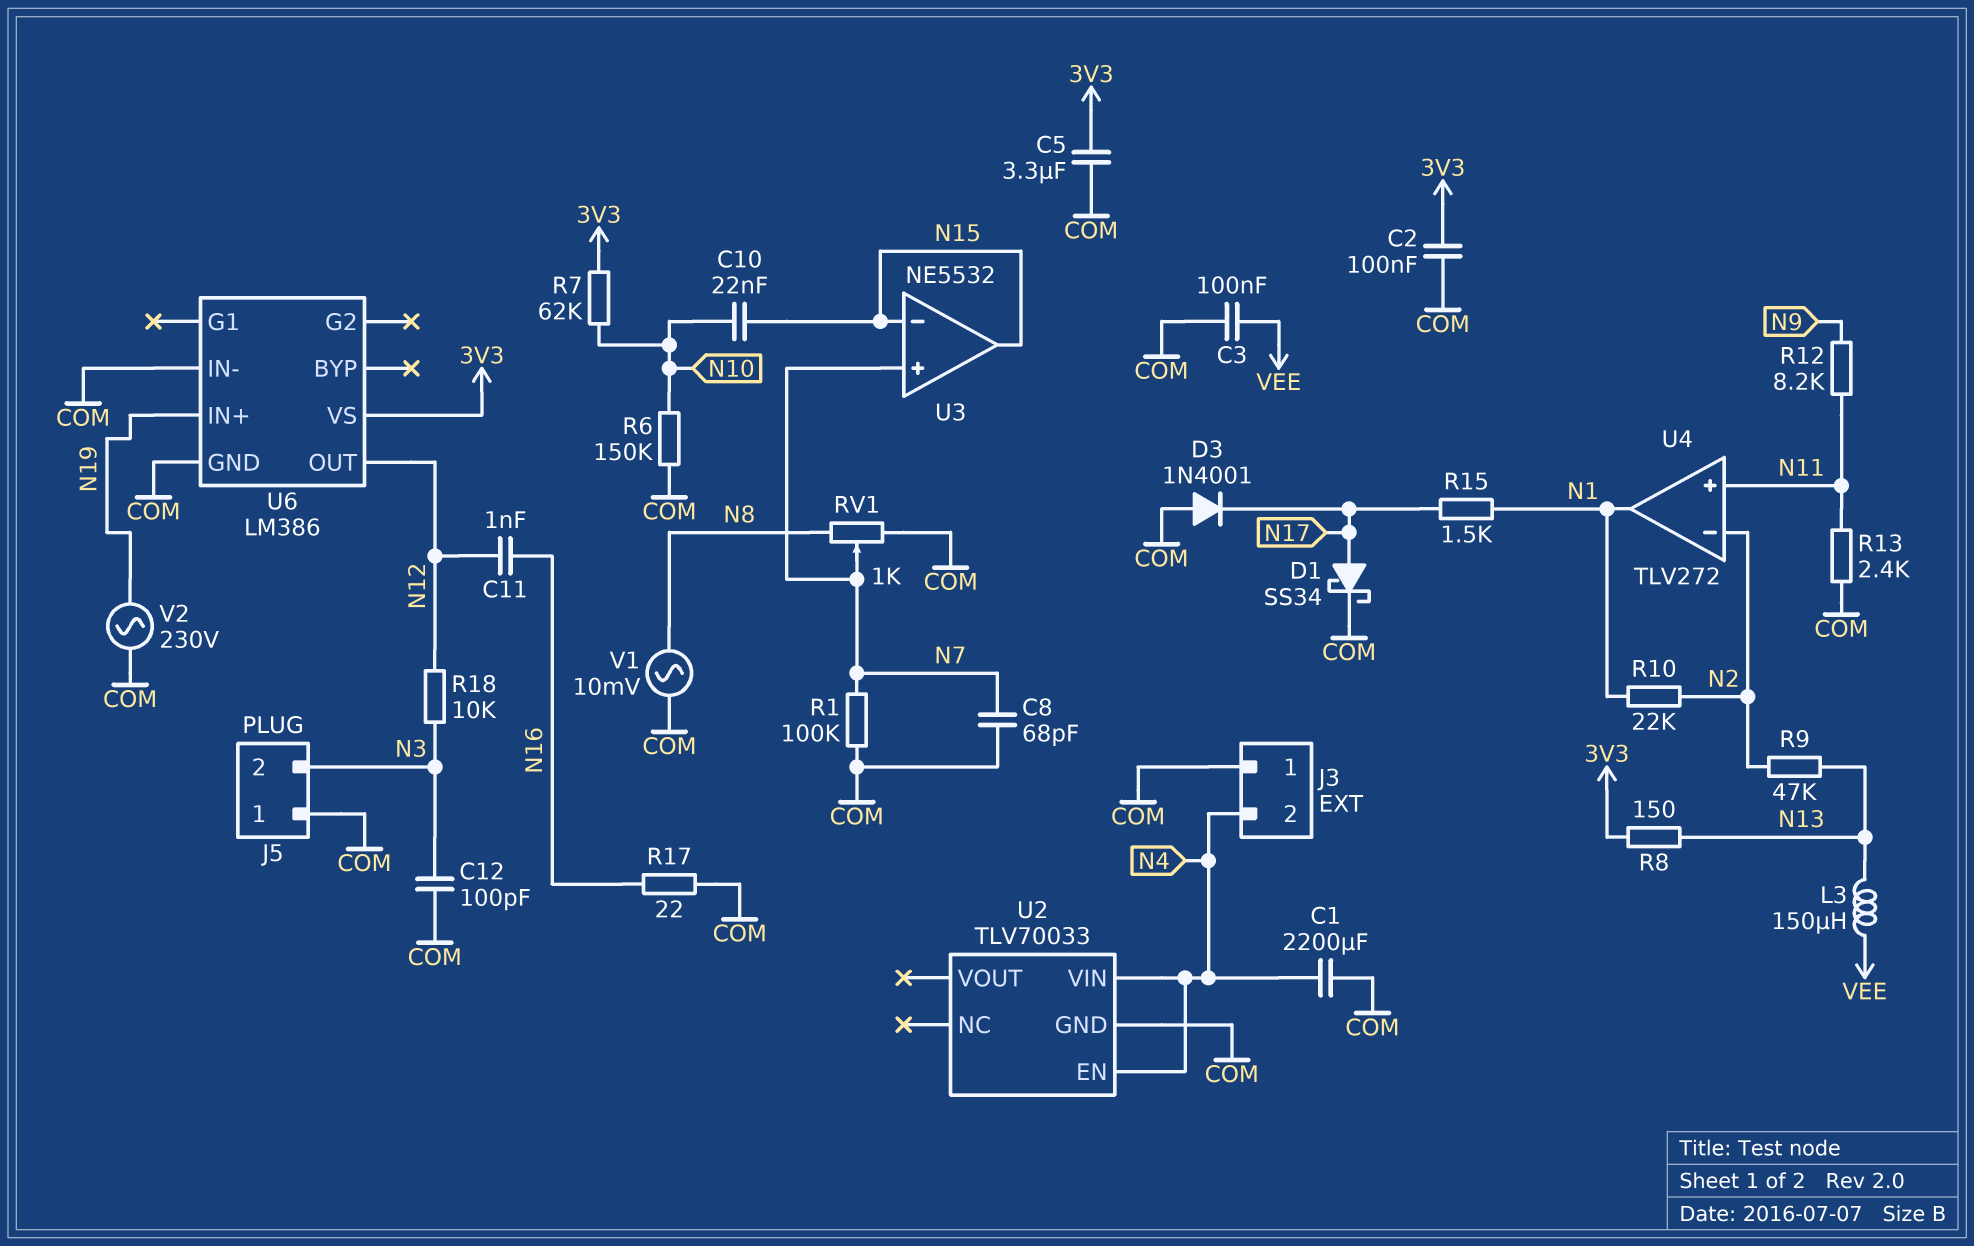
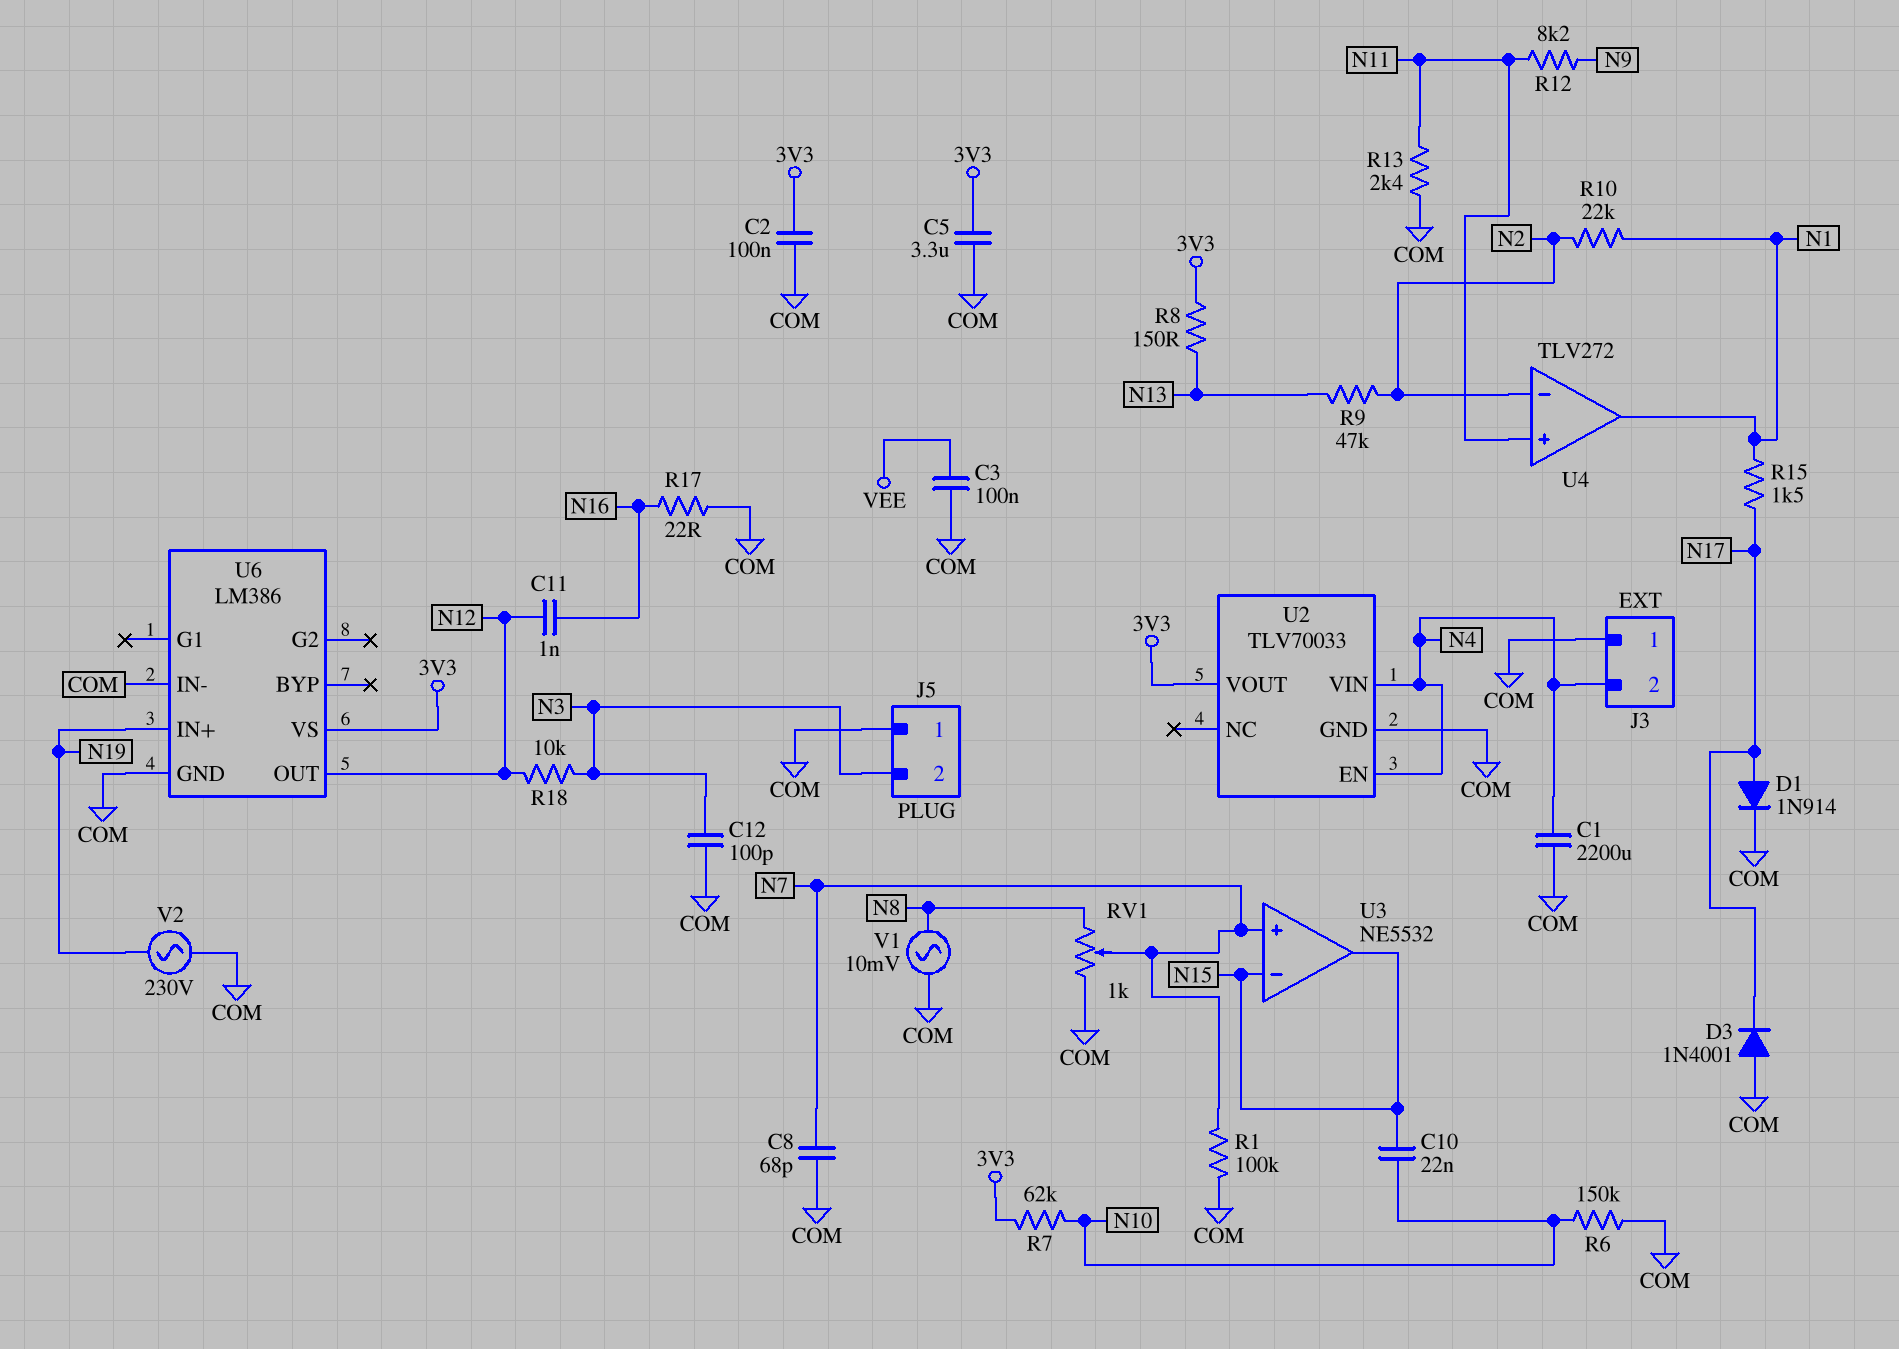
D1: schottky SS34 (A N17, K COM) -> diode 1N914 (A N17, K COM)
L3: 150uH (N13, VEE) -> none
U2 pin VOUT: none -> 3V3

